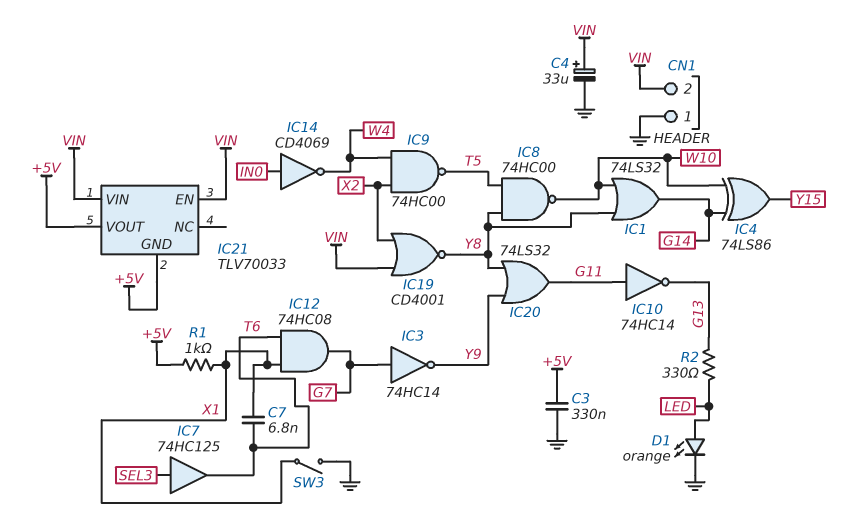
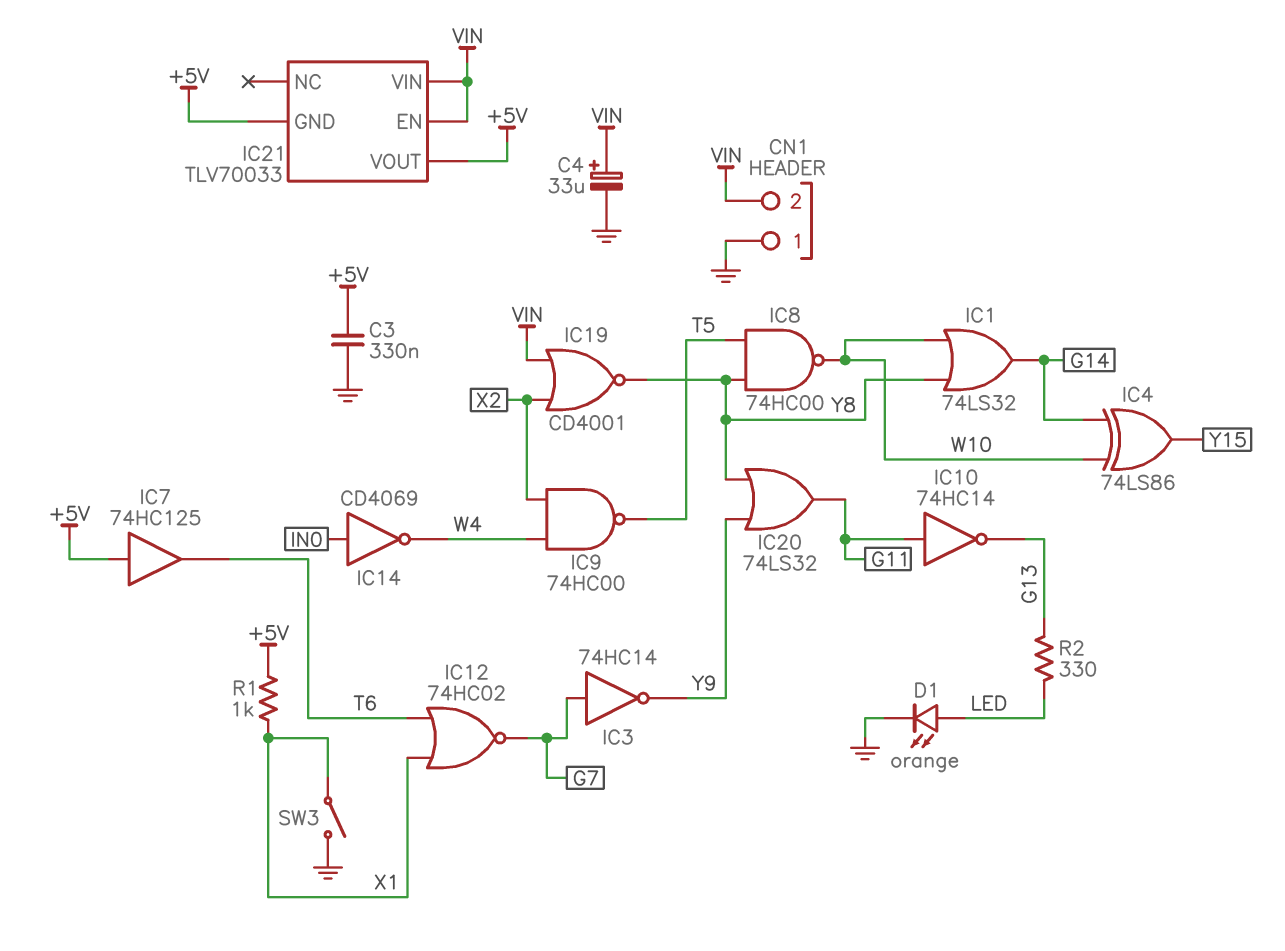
C7: 6.8nF (T6, X1) -> none
IC7: buffer 74HC125 (in SEL3, out T6) -> buffer 74HC125 (in +5V, out T6)
IC12: AND 74HC08 (in T6, in X1, out G7) -> NOR 74HC02 (in T6, in X1, out G7)

